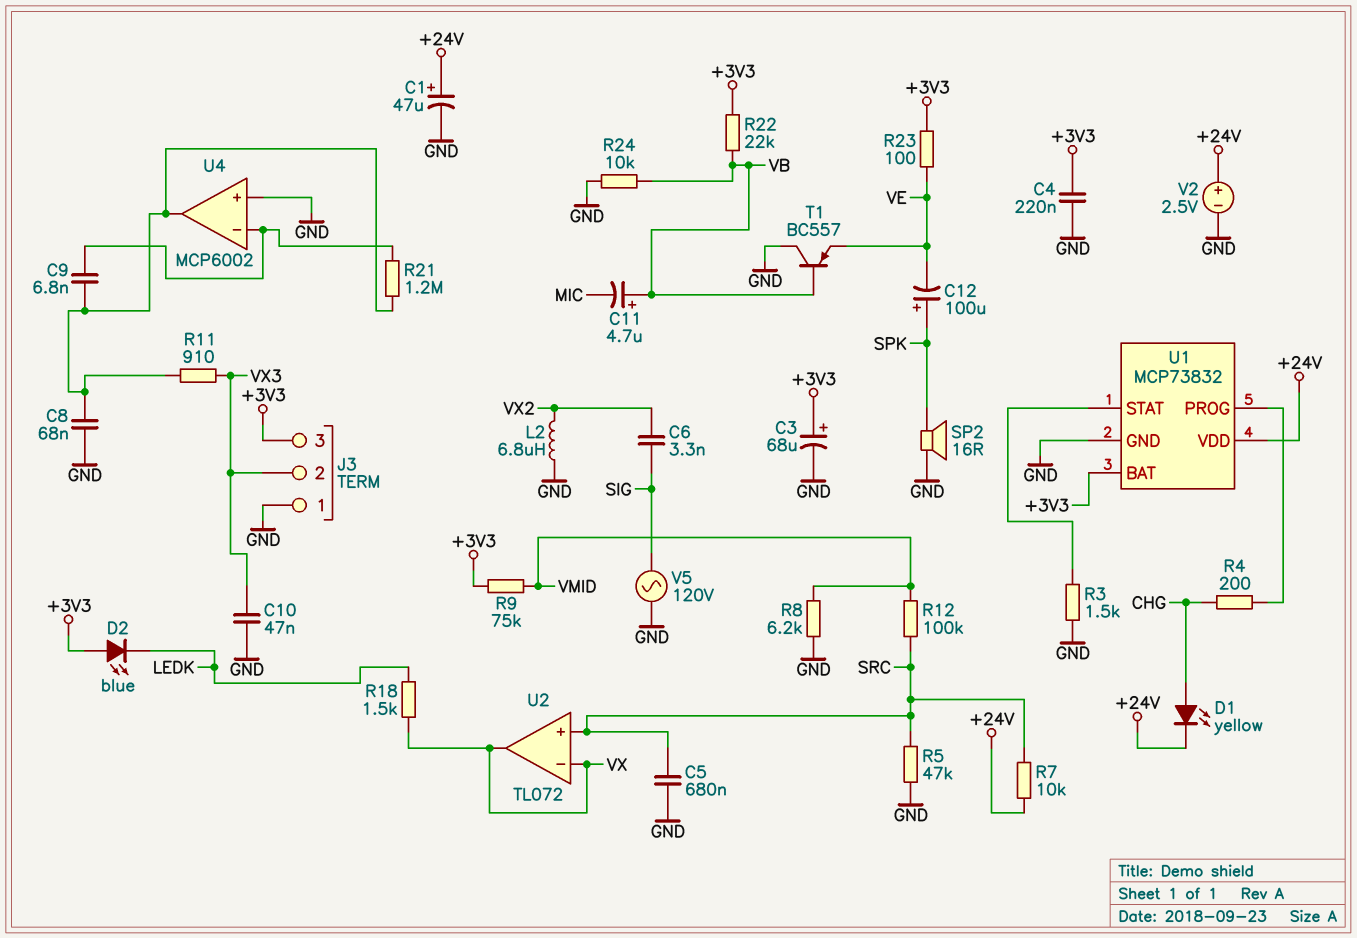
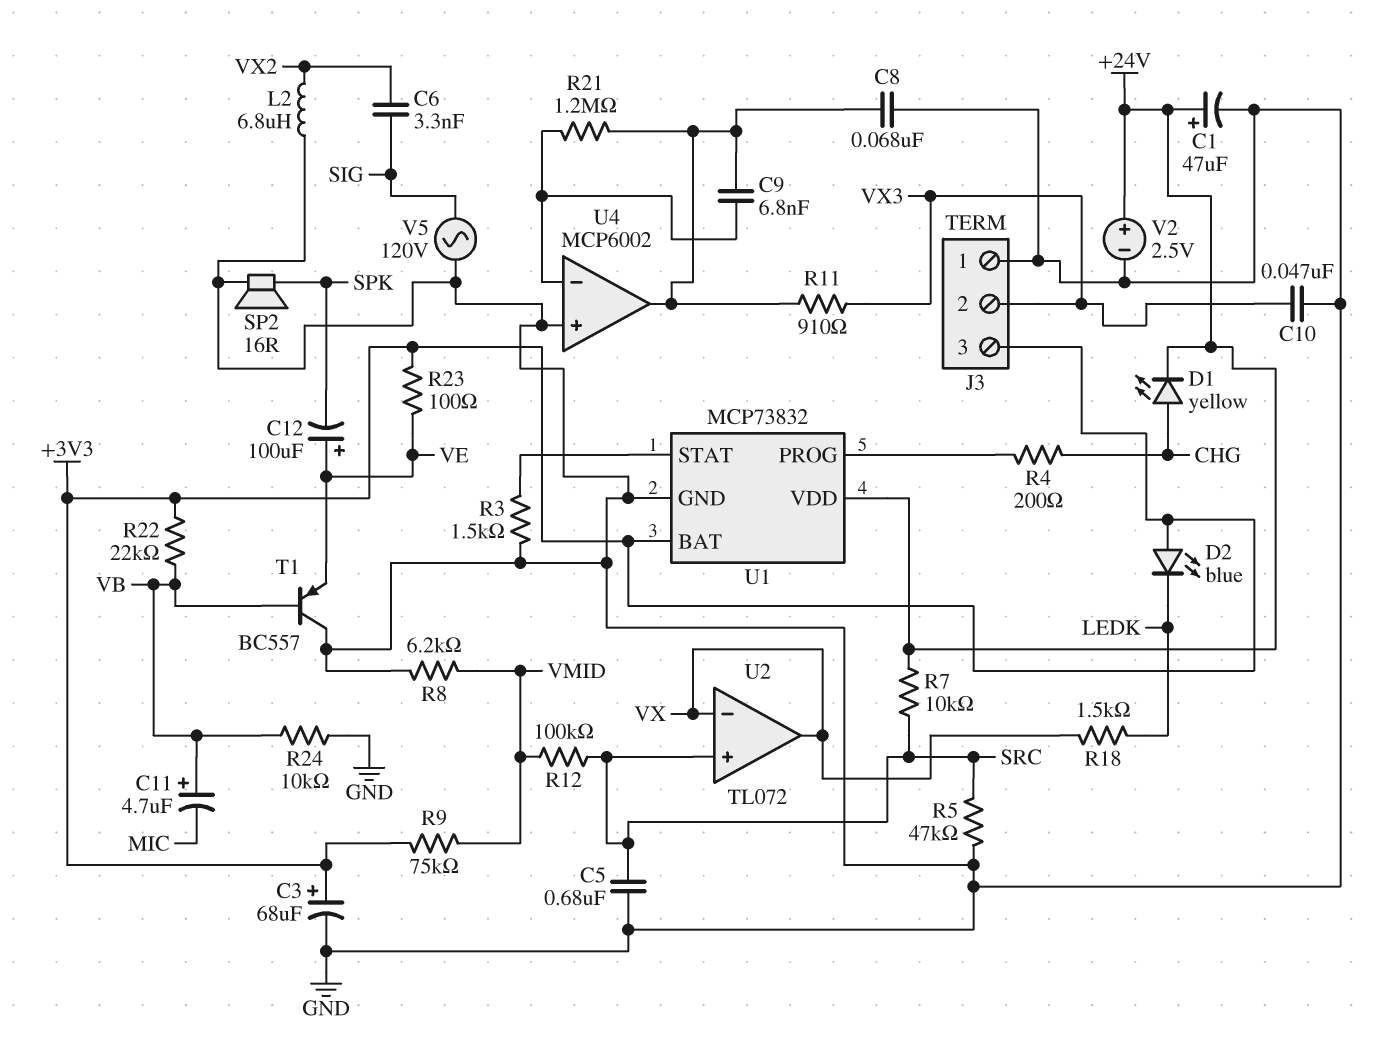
C4: 220nF (+3V3, GND) -> none
C12: 100uF (plus SPK, minus VE) -> 100uF (plus VE, minus SPK)

